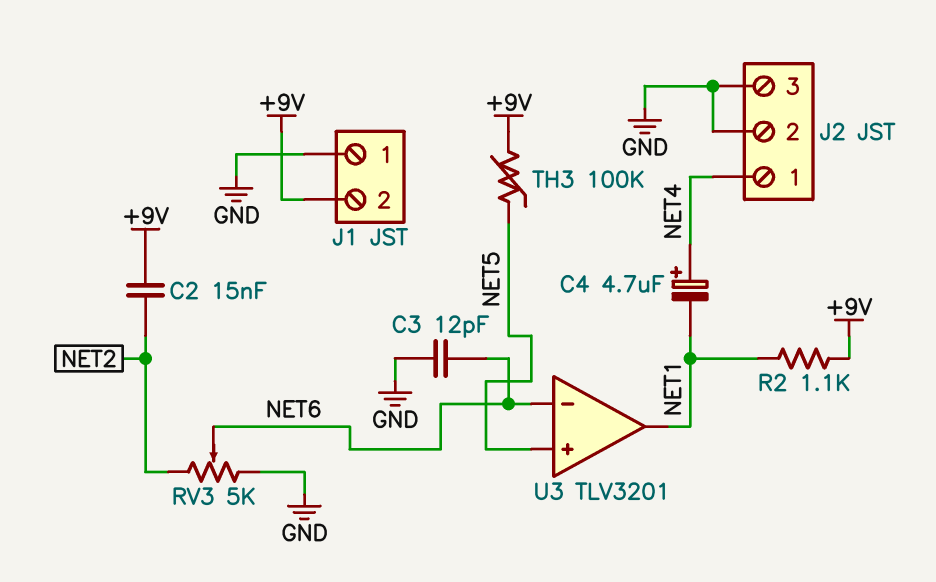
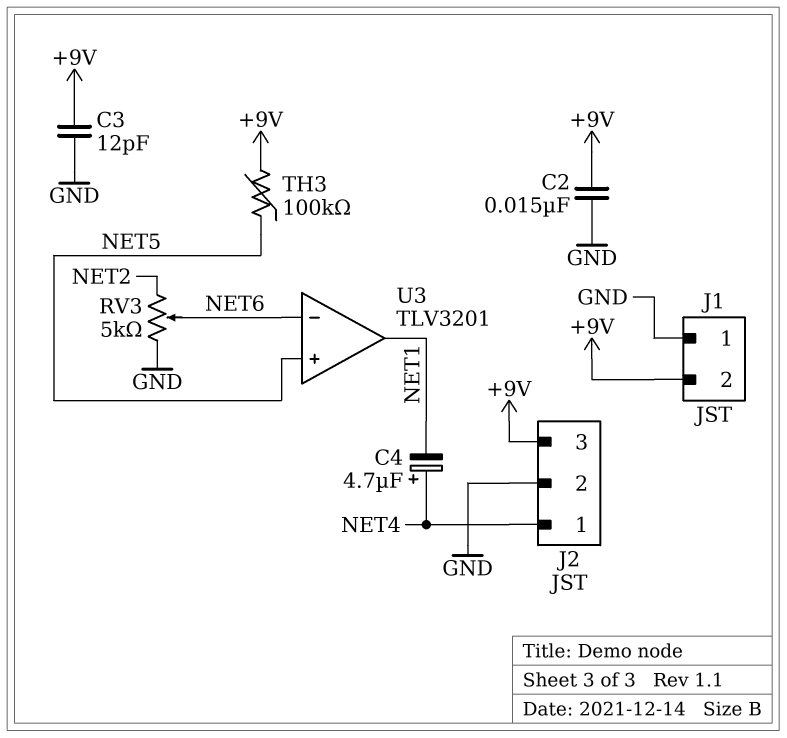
C2: 15nF (+9V, NET2) -> 15nF (+9V, GND)
C3: 12pF (GND, NET6) -> 12pF (+9V, GND)
J2 pin 3: GND -> +9V
R2: 1.1k (+9V, NET1) -> none

